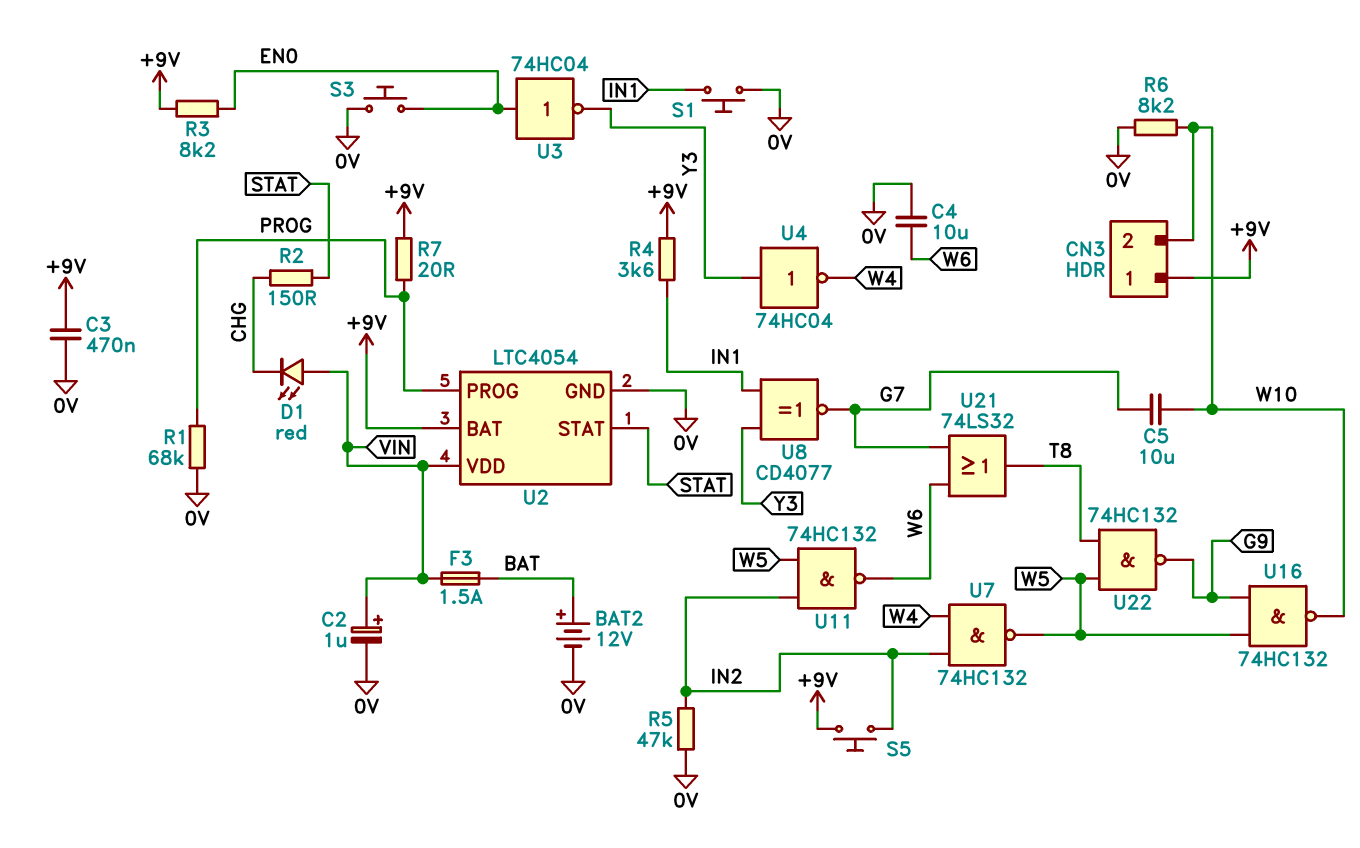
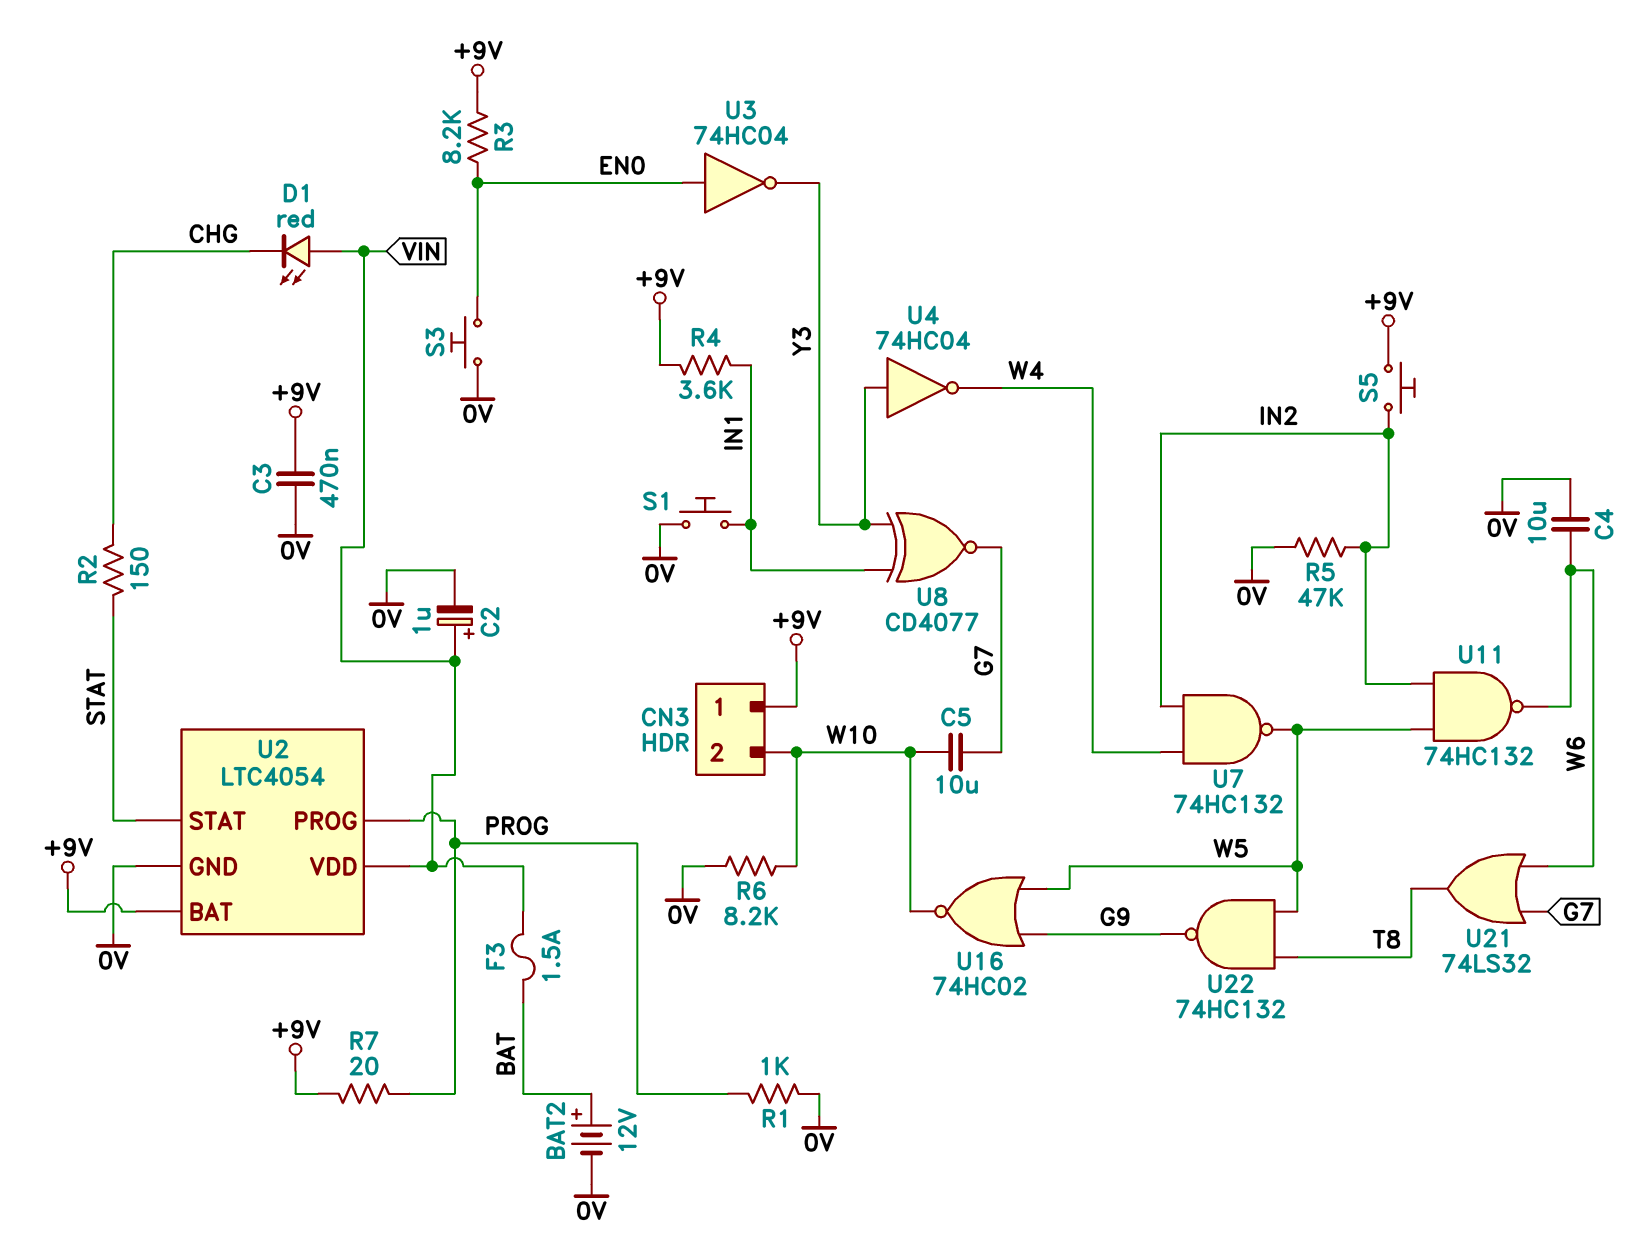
R1: 68k (0V, PROG) -> 1k (0V, PROG)
U16: NAND 74HC132 (in G9, in W5, out W10) -> NOR 74HC02 (in G9, in W5, out W10)

